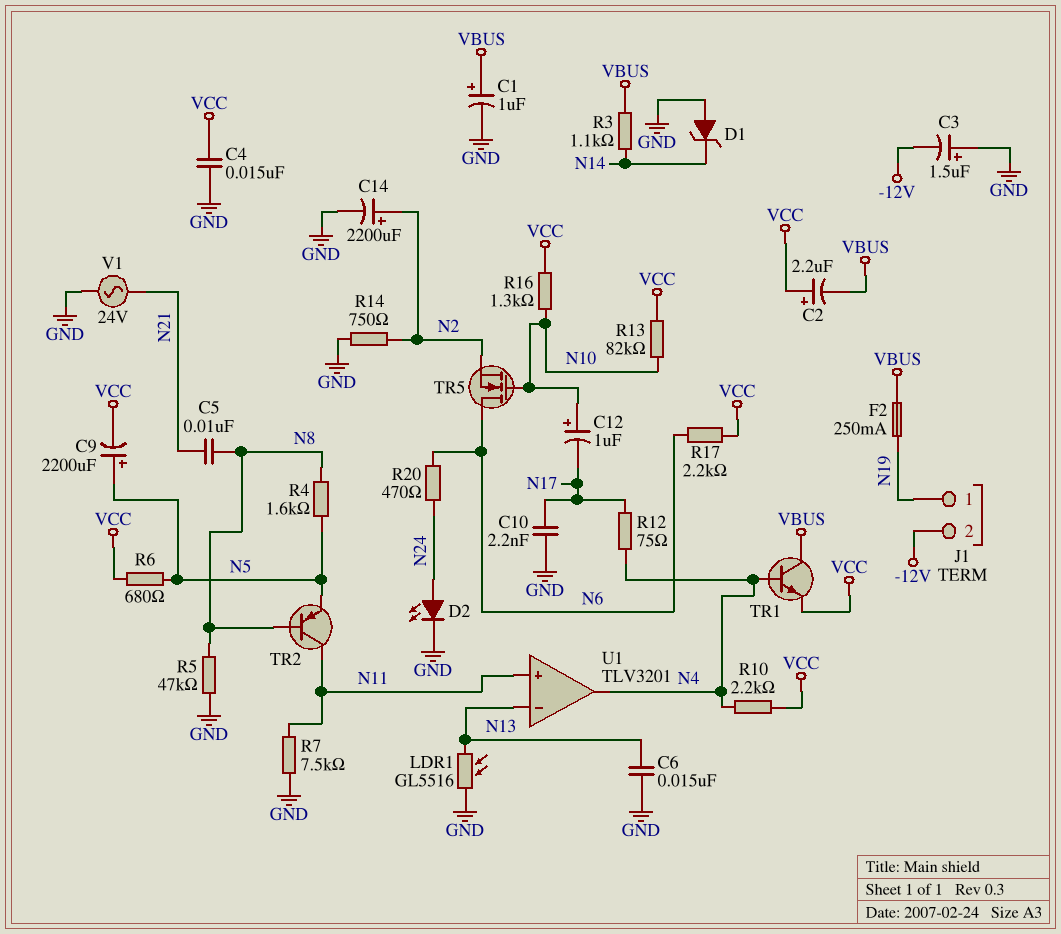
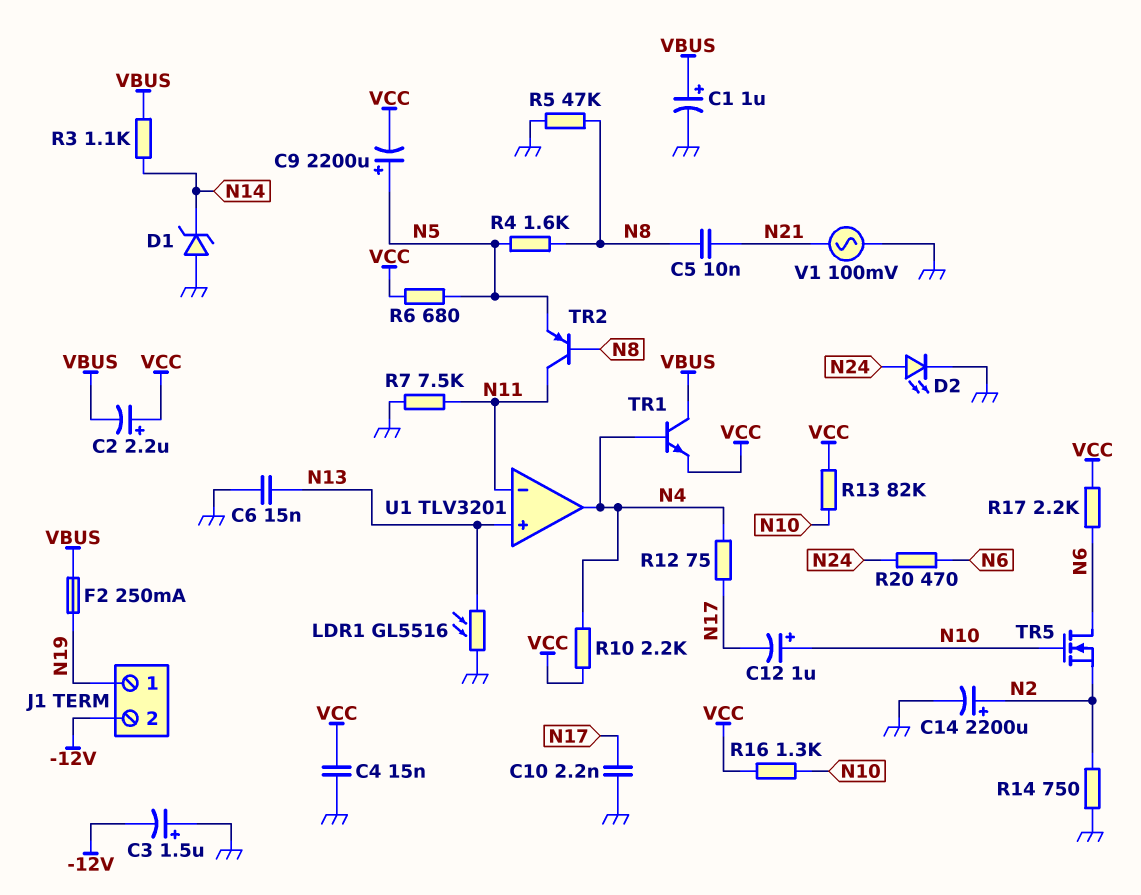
U1 pin in+: N11 -> N13
U1 pin in-: N13 -> N11
V1: AC 24V (GND, N21) -> AC 100mV (GND, N21)

